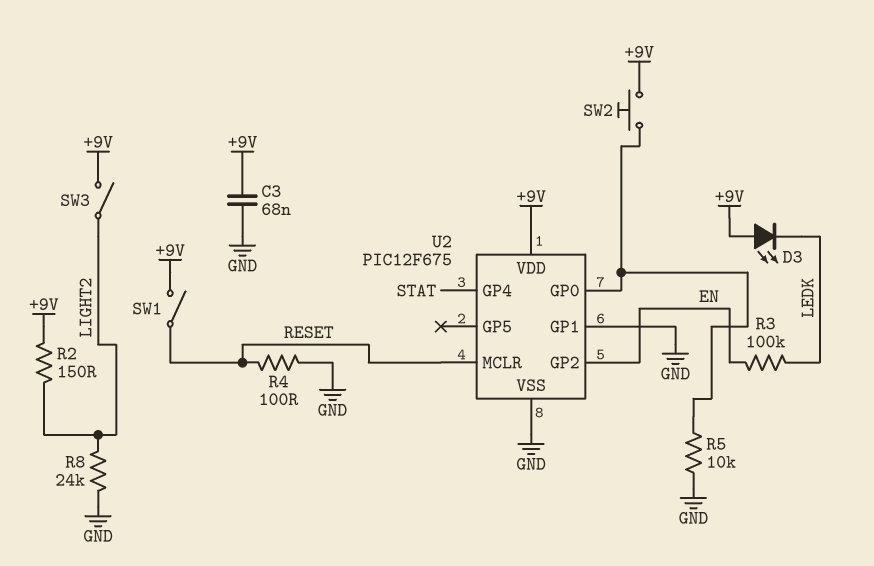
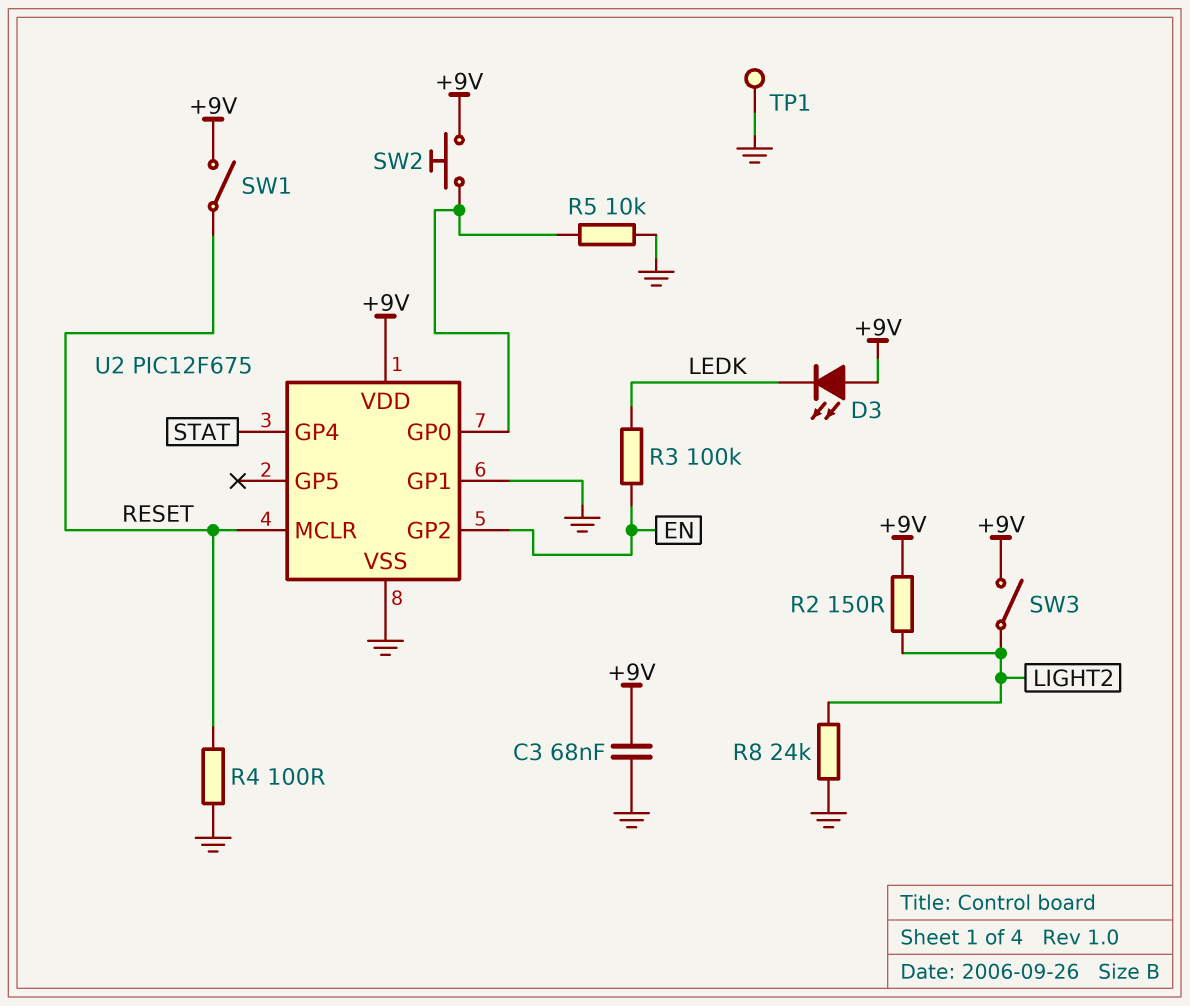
TP1: none -> test point (GND)

